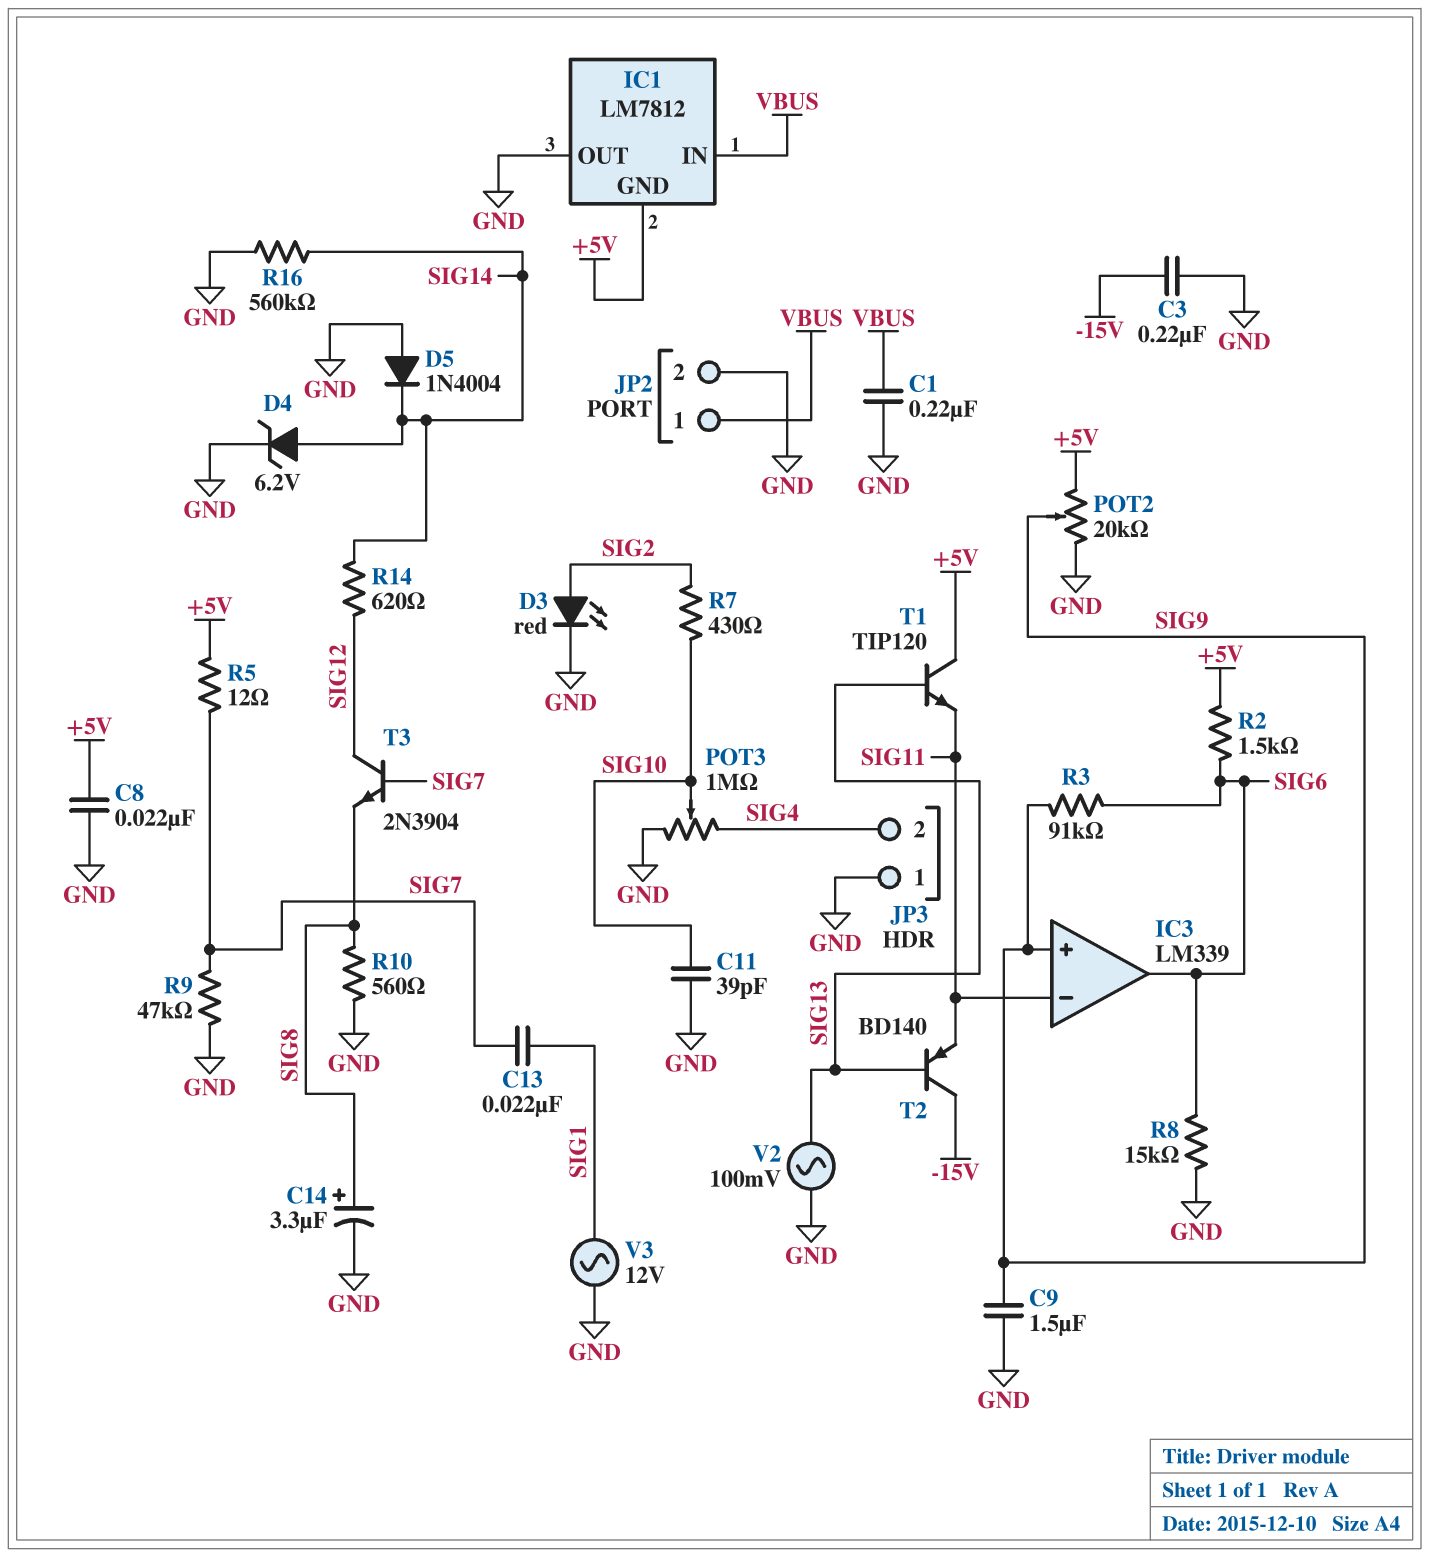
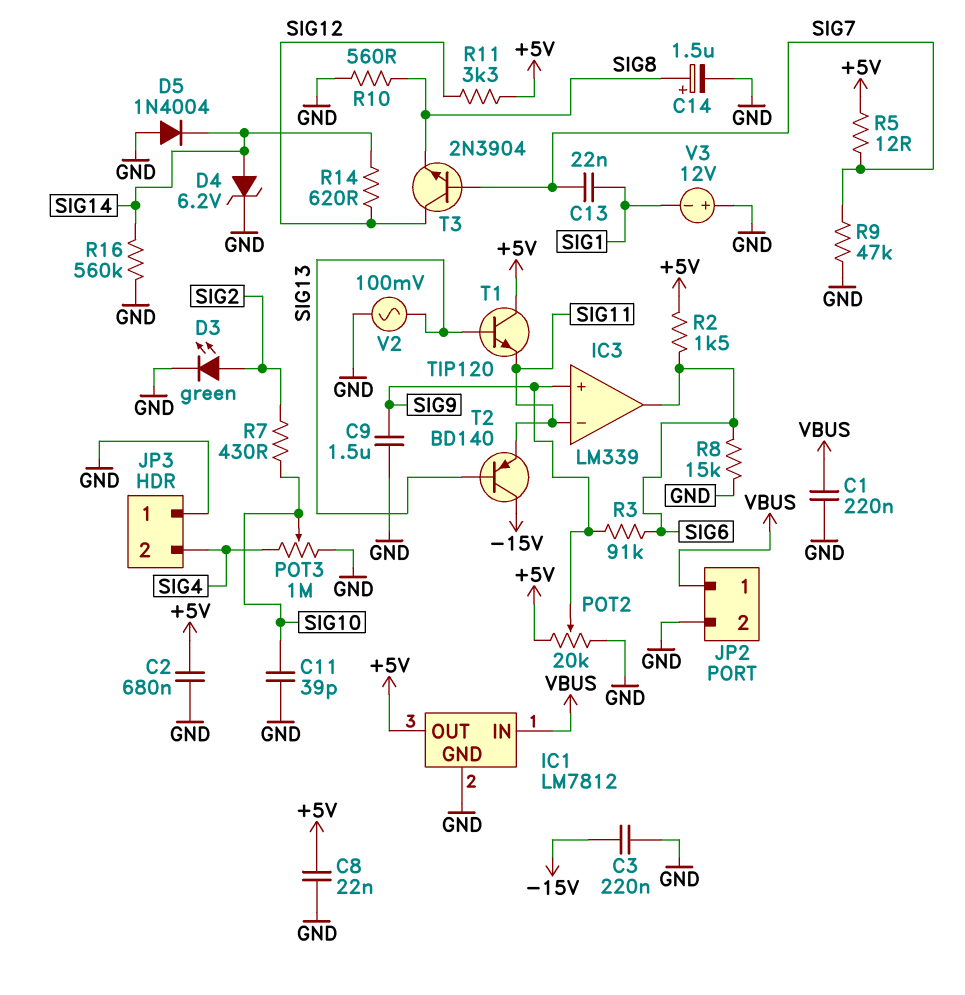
C2: none -> 680nF (+5V, GND)
C14: 3.3uF (plus SIG8, minus GND) -> 1.5uF (plus SIG8, minus GND)
D3: LED red (A SIG2, K GND) -> LED green (A SIG2, K GND)
IC1 pin GND: +5V -> GND
IC1 pin OUT: GND -> +5V
R11: none -> 3.3k (+5V, SIG12)
V3: AC 12V (GND, SIG1) -> 12V (plus GND, minus SIG1)

